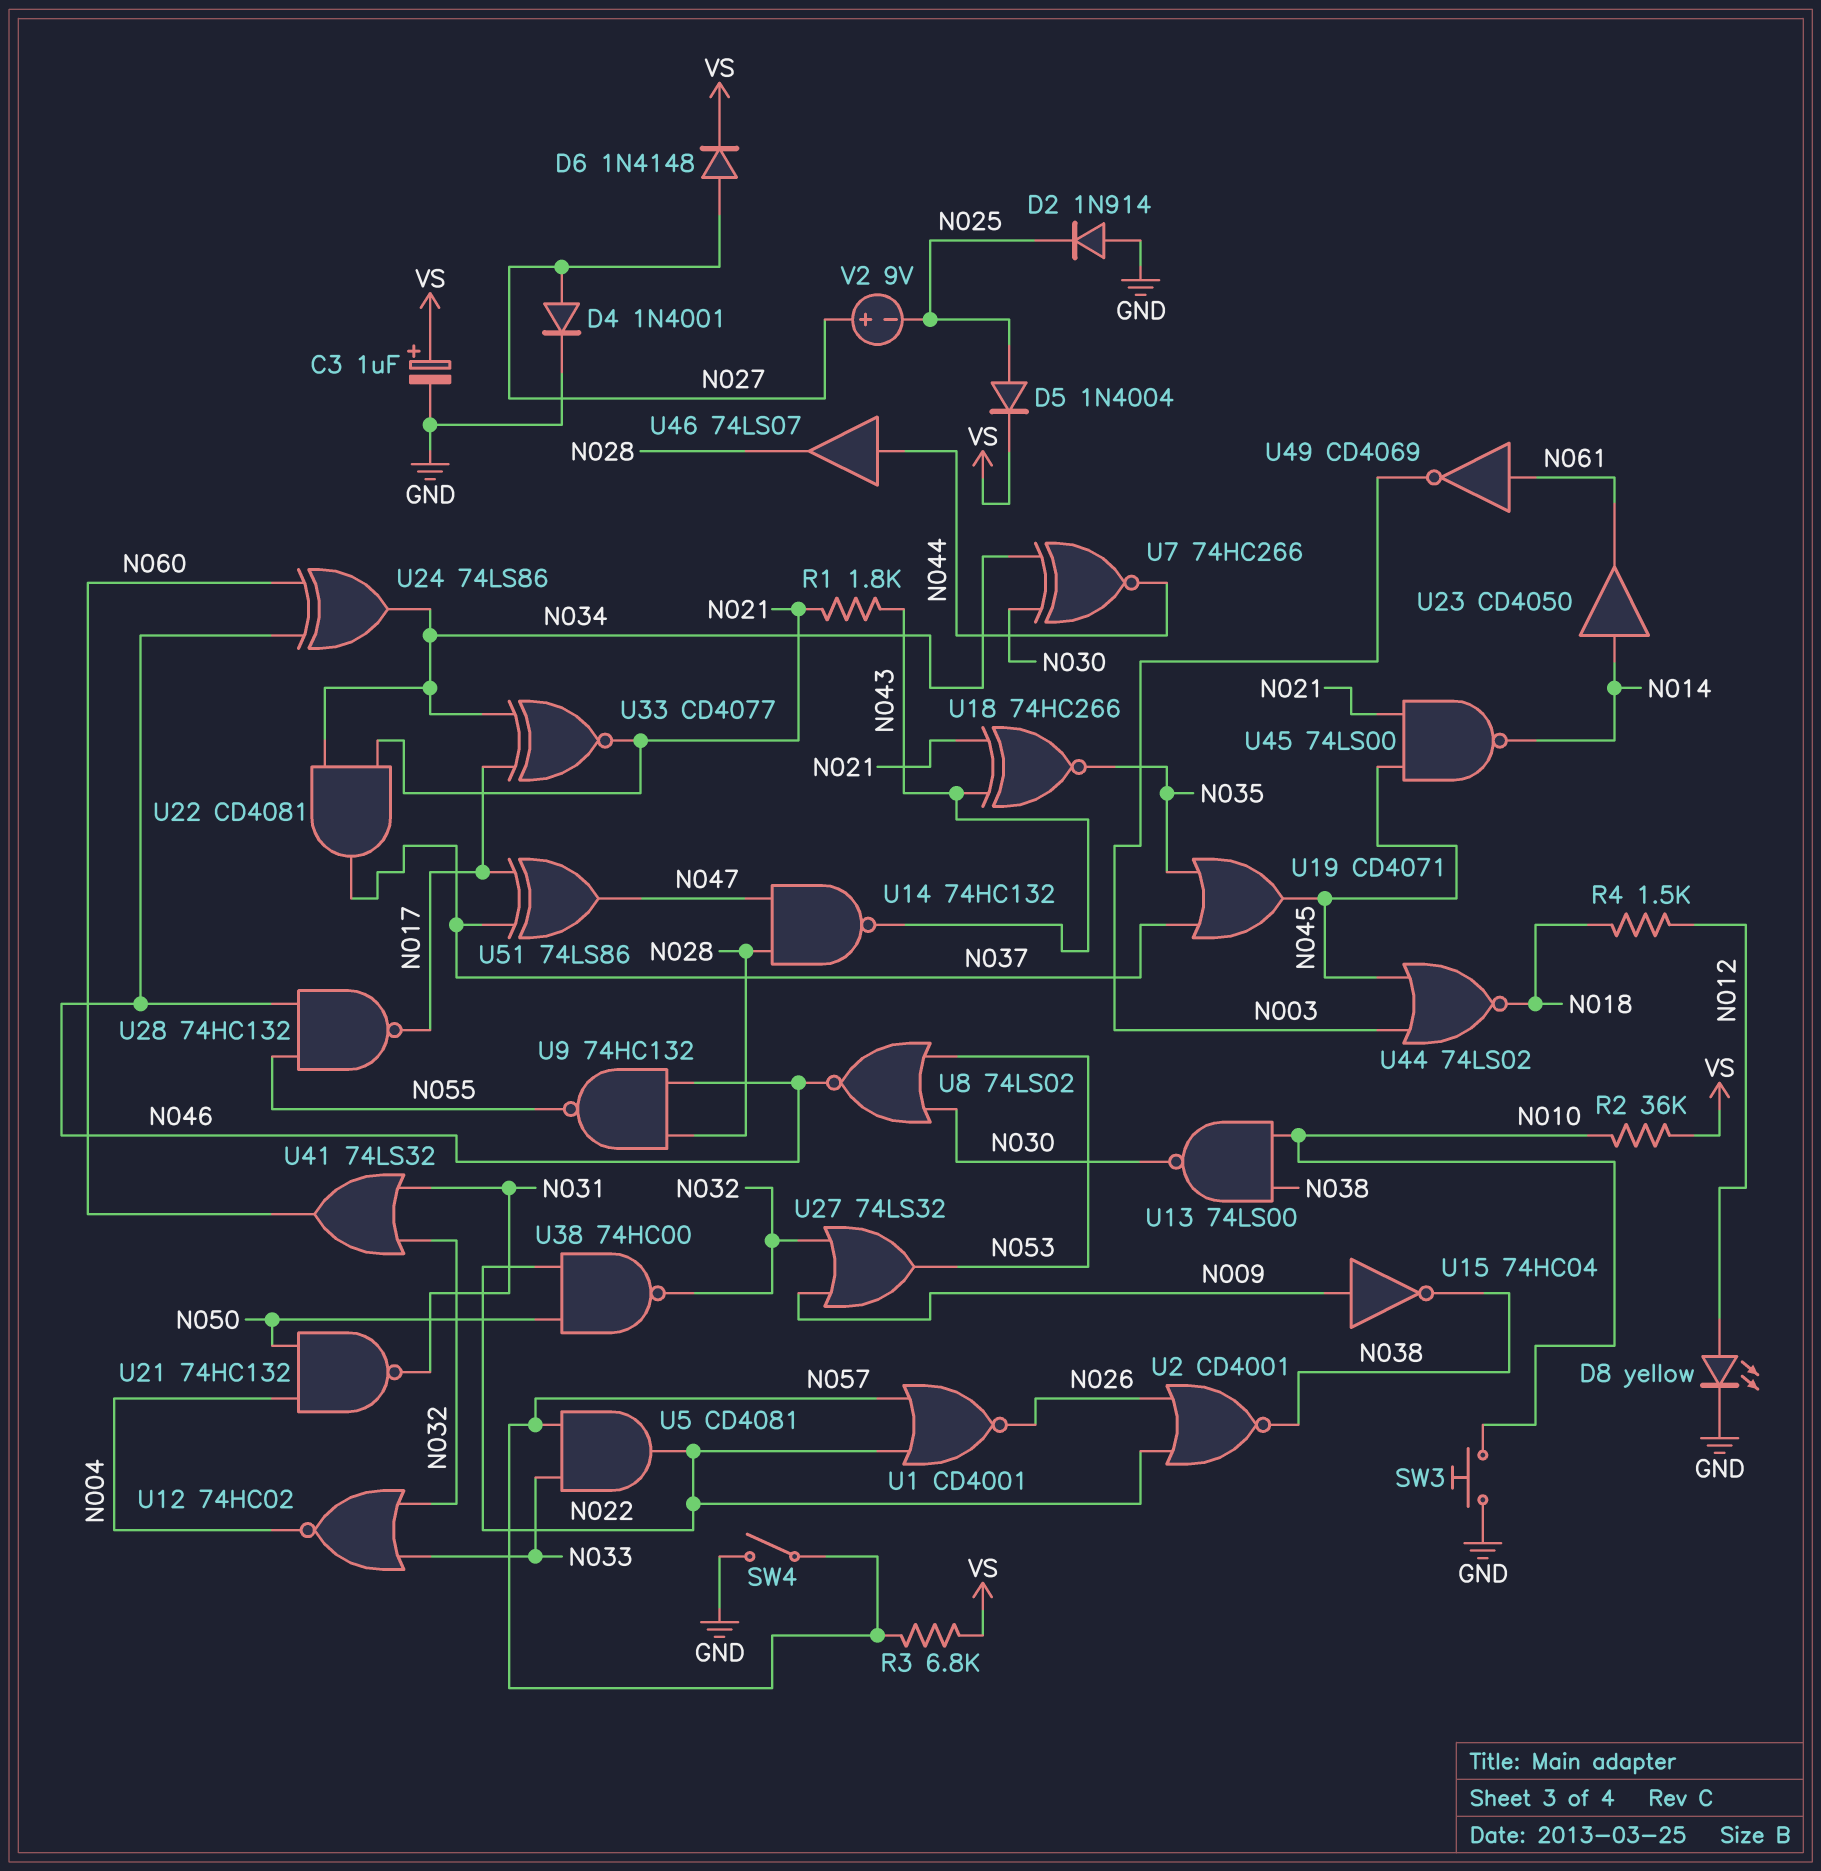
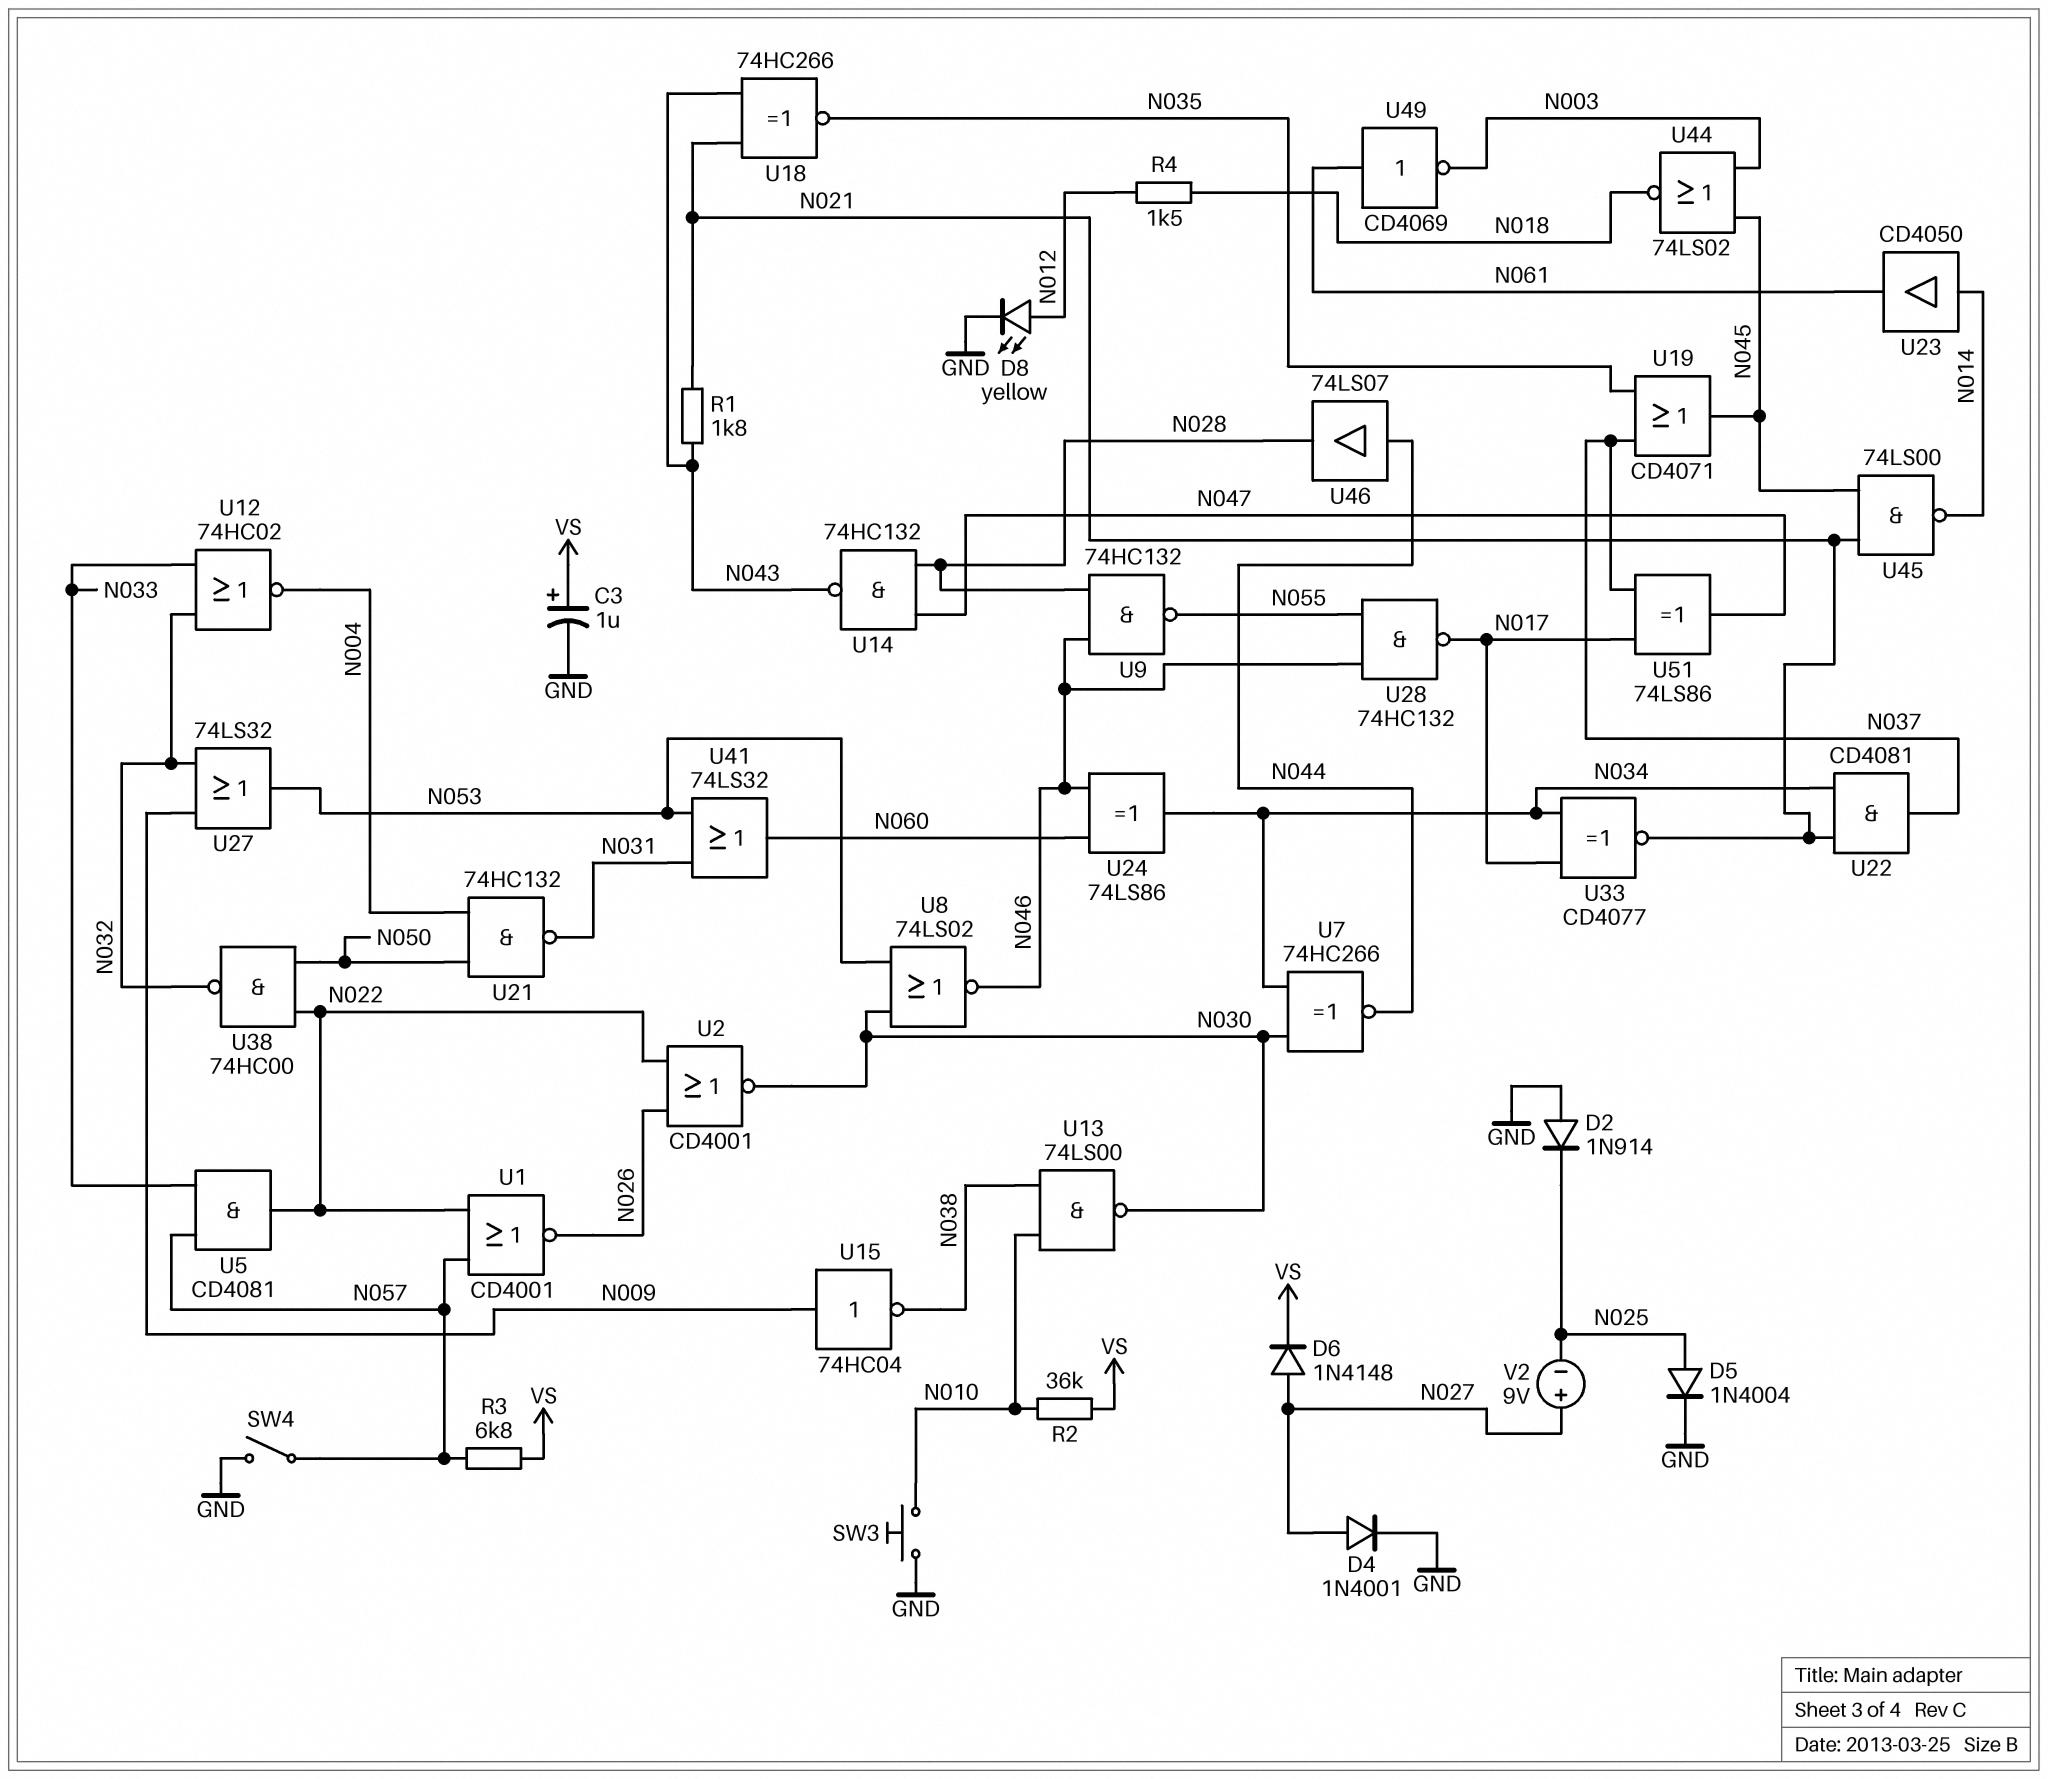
D5: diode 1N4004 (A N025, K VS) -> diode 1N4004 (A N025, K GND)
U2: NOR CD4001 (in N022, in N026, out N038) -> NOR CD4001 (in N022, in N026, out N030)
U41: OR 74LS32 (in N031, in N032, out N060) -> OR 74LS32 (in N031, in N053, out N060)

